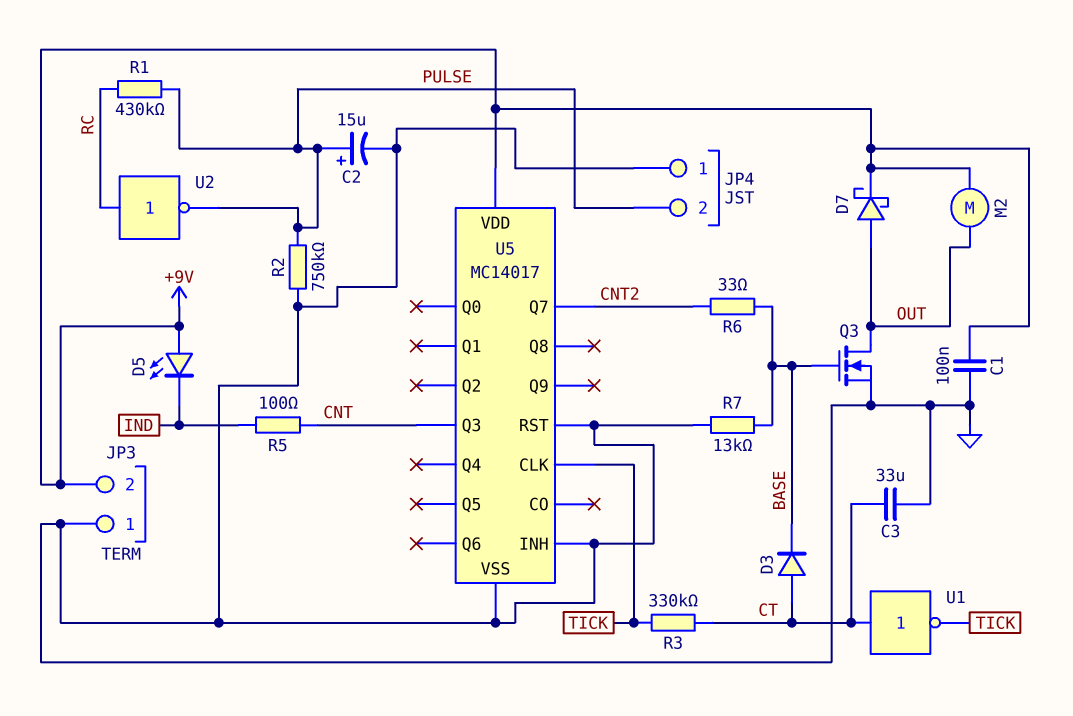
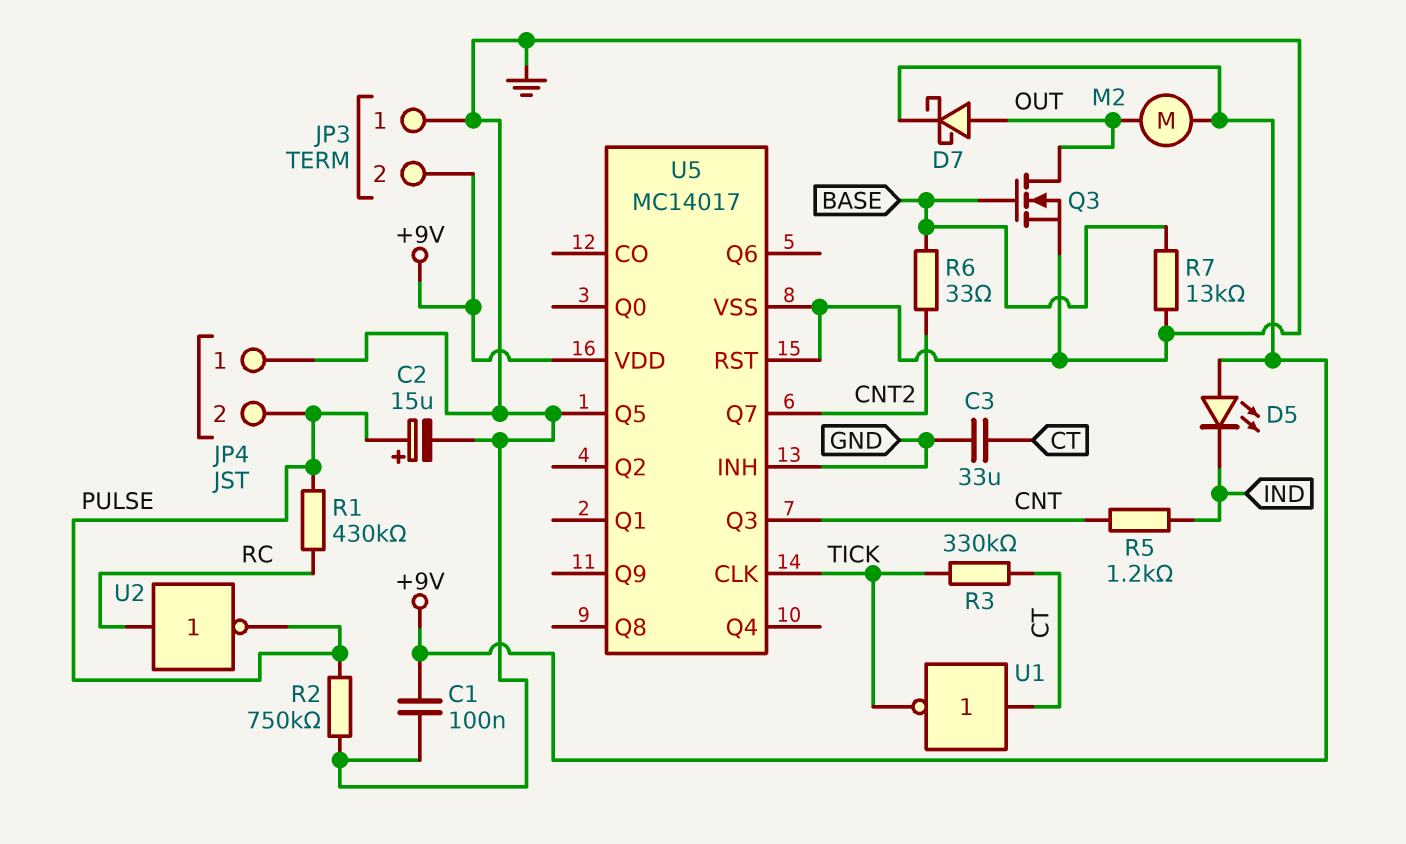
D3: diode (A CT, K BASE) -> none
R5: 100 (CNT, IND) -> 1.2k (CNT, IND)
U5 pin Q5: none -> GND

